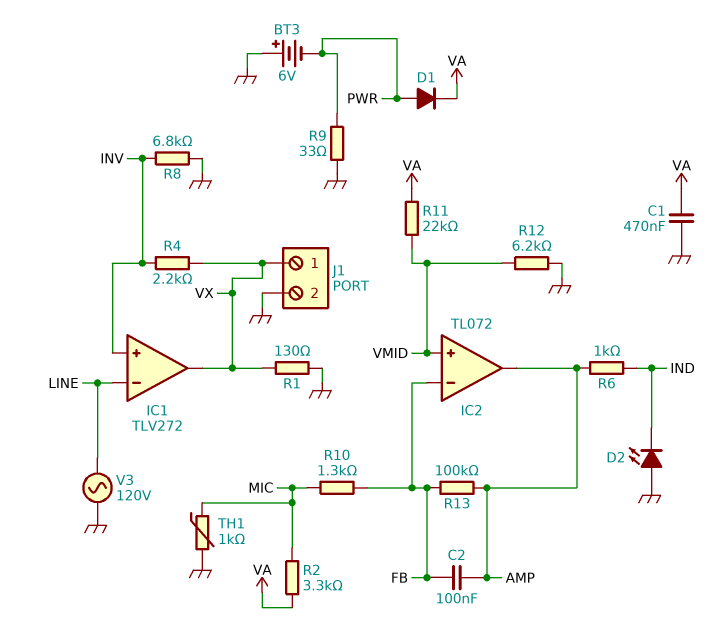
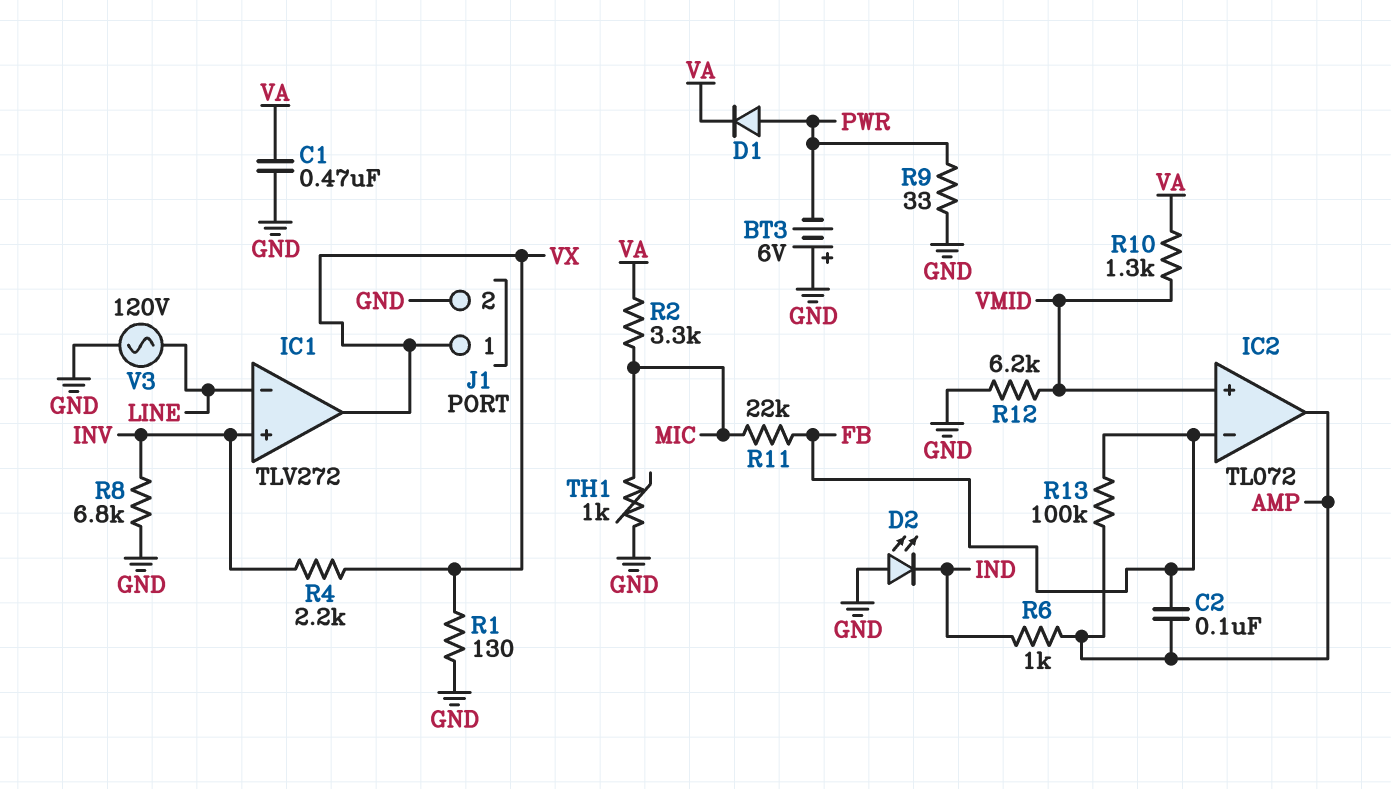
R10: 1.3k (FB, MIC) -> 1.3k (VA, VMID)
R11: 22k (VA, VMID) -> 22k (FB, MIC)

